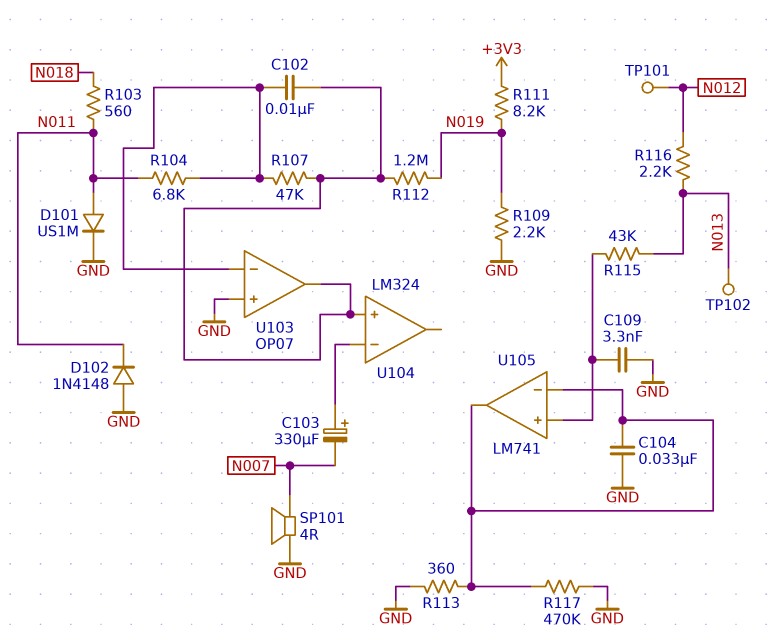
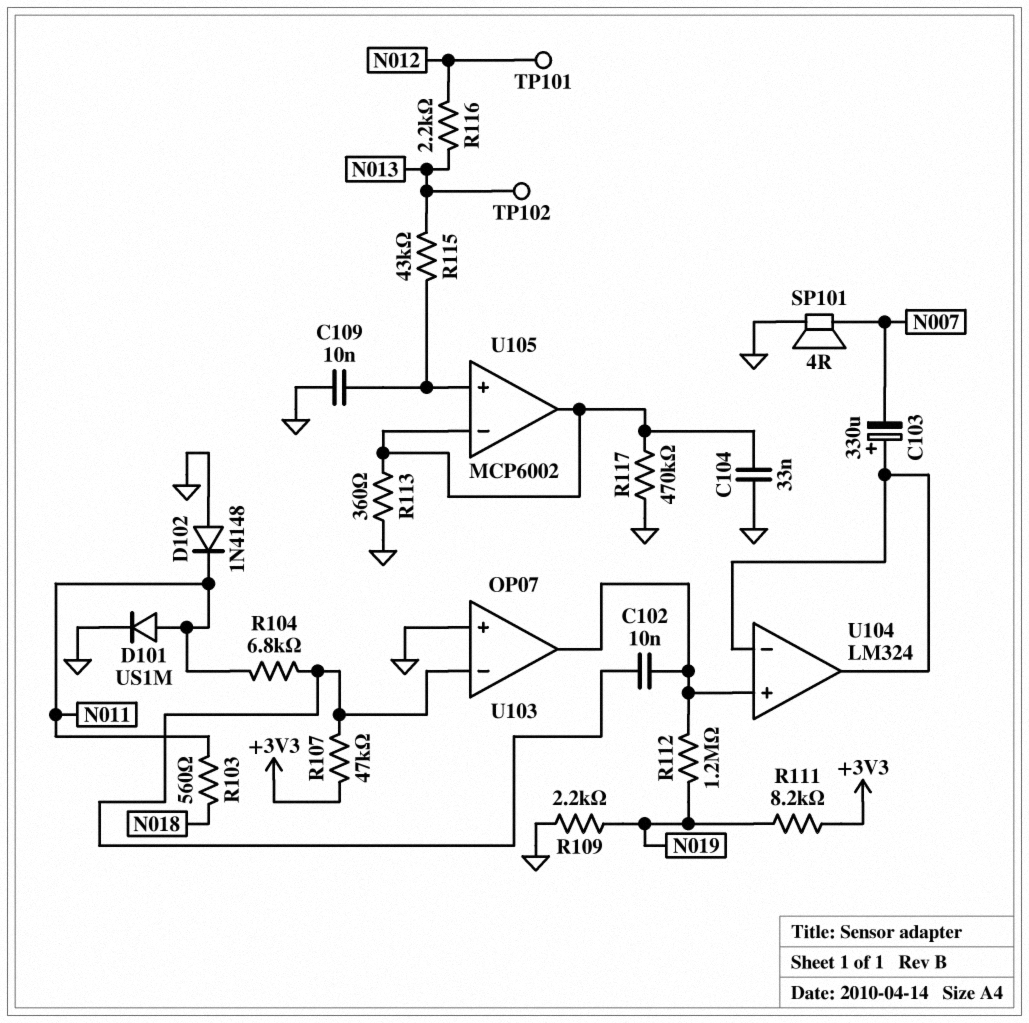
C109: 3.3nF (GND, U105/in+) -> 10nF (GND, U105/in+)
R107: 47k (U103/in-, U103/out) -> 47k (+3V3, U103/in-)
U104 pin out: none -> U104/in-
U105: LM741 -> MCP6002

